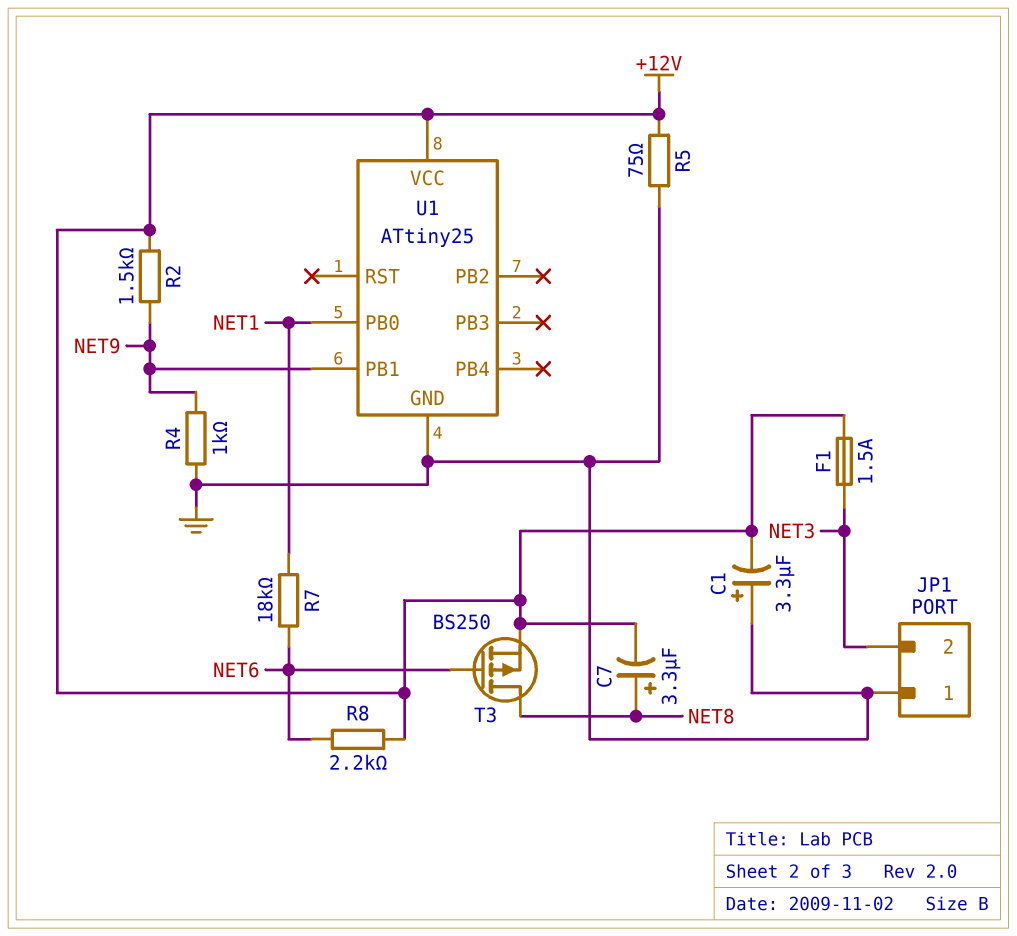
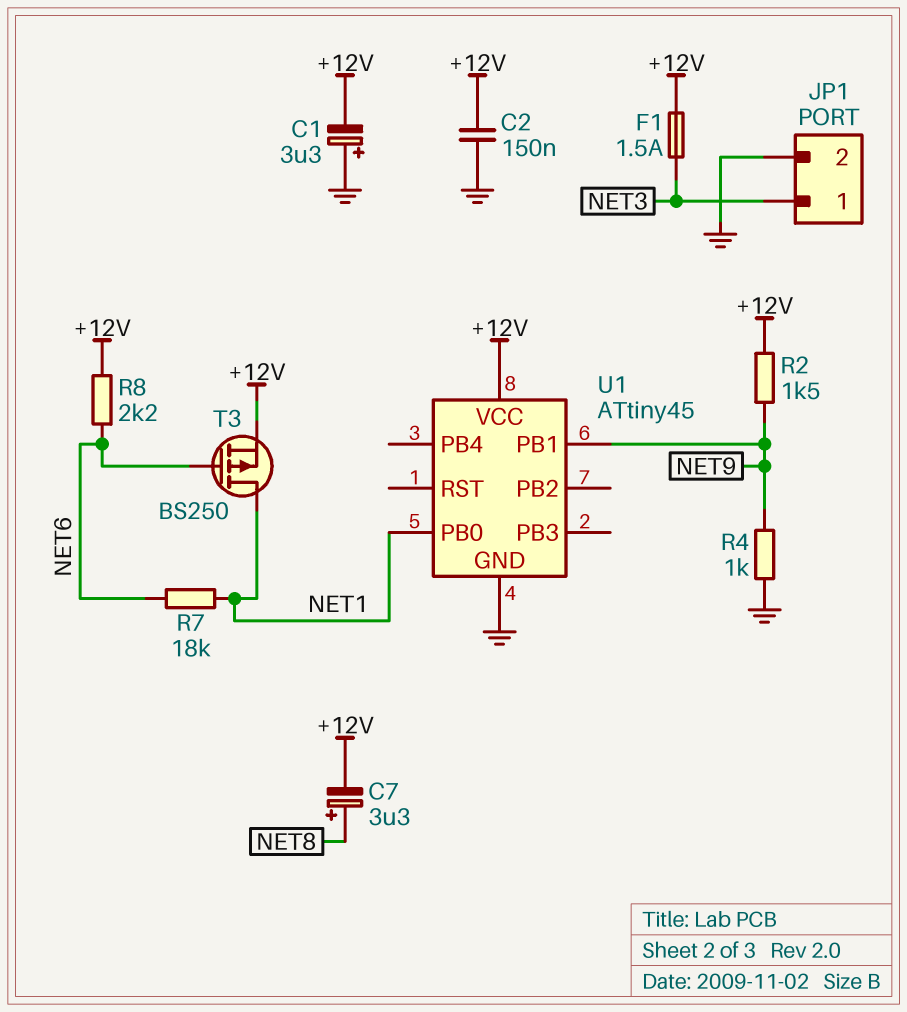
C2: none -> 150nF (+12V, GND)
JP1 pin 1: GND -> NET3
JP1 pin 2: NET3 -> GND
R5: 75 (+12V, GND) -> none
T3: PMOS BS250 (G NET6, D NET8, S +12V) -> PMOS BS250 (G NET6, D NET1, S +12V)
U1: ATtiny25 -> ATtiny45

